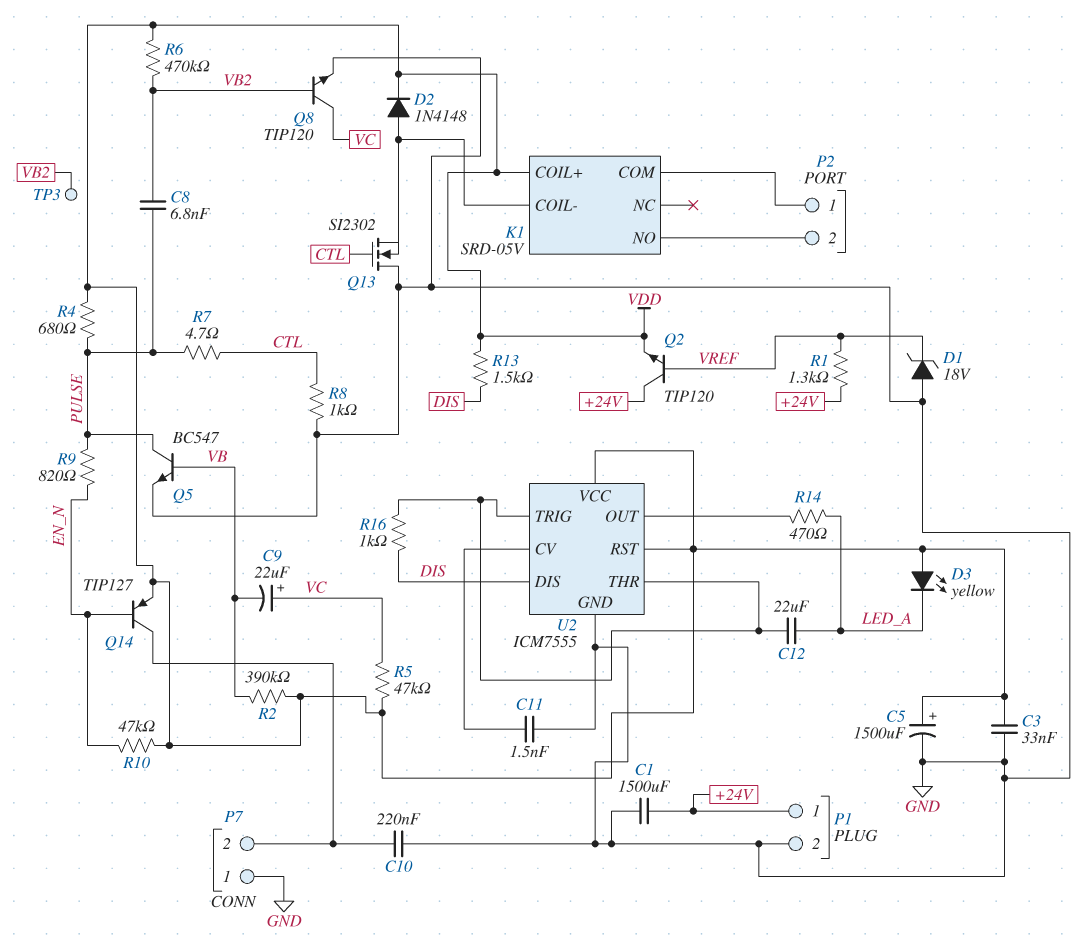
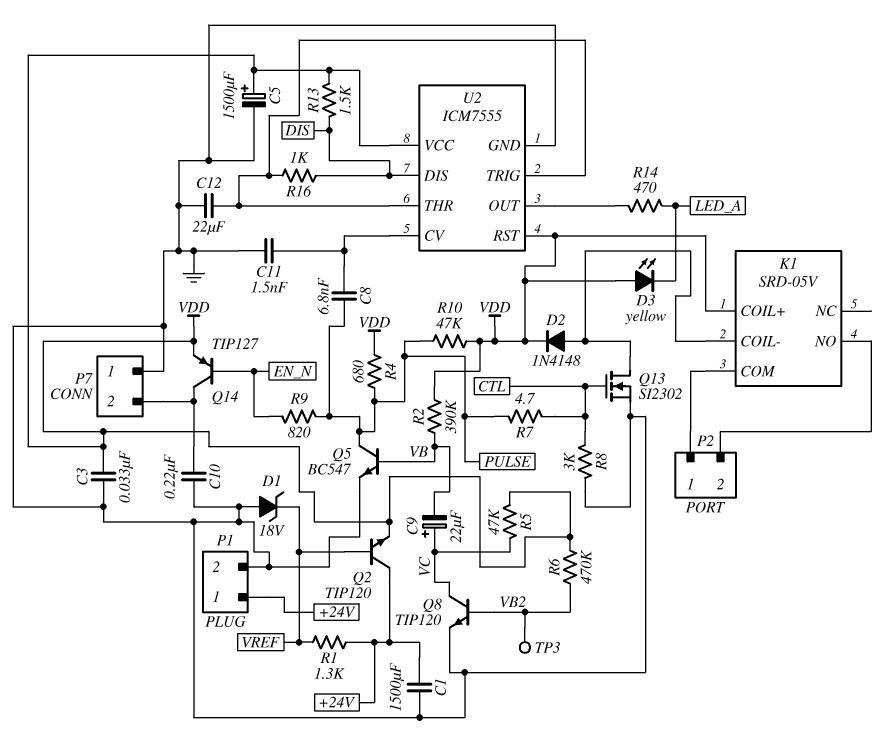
C8: 6.8nF (PULSE, VB2) -> 6.8nF (PULSE, U2/CV)
C12: 22uF (LED_A, U2/THR) -> 22uF (GND, U2/THR)
Q13: NMOS SI2302 (G CTL, D GND, S K1/COIL-) -> NMOS SI2302 (G CTL, D K1/COIL-, S GND)
R8: 1k (CTL, GND) -> 3k (CTL, GND)
R10: 47k (EN_N, VDD) -> 47k (PULSE, VDD)

